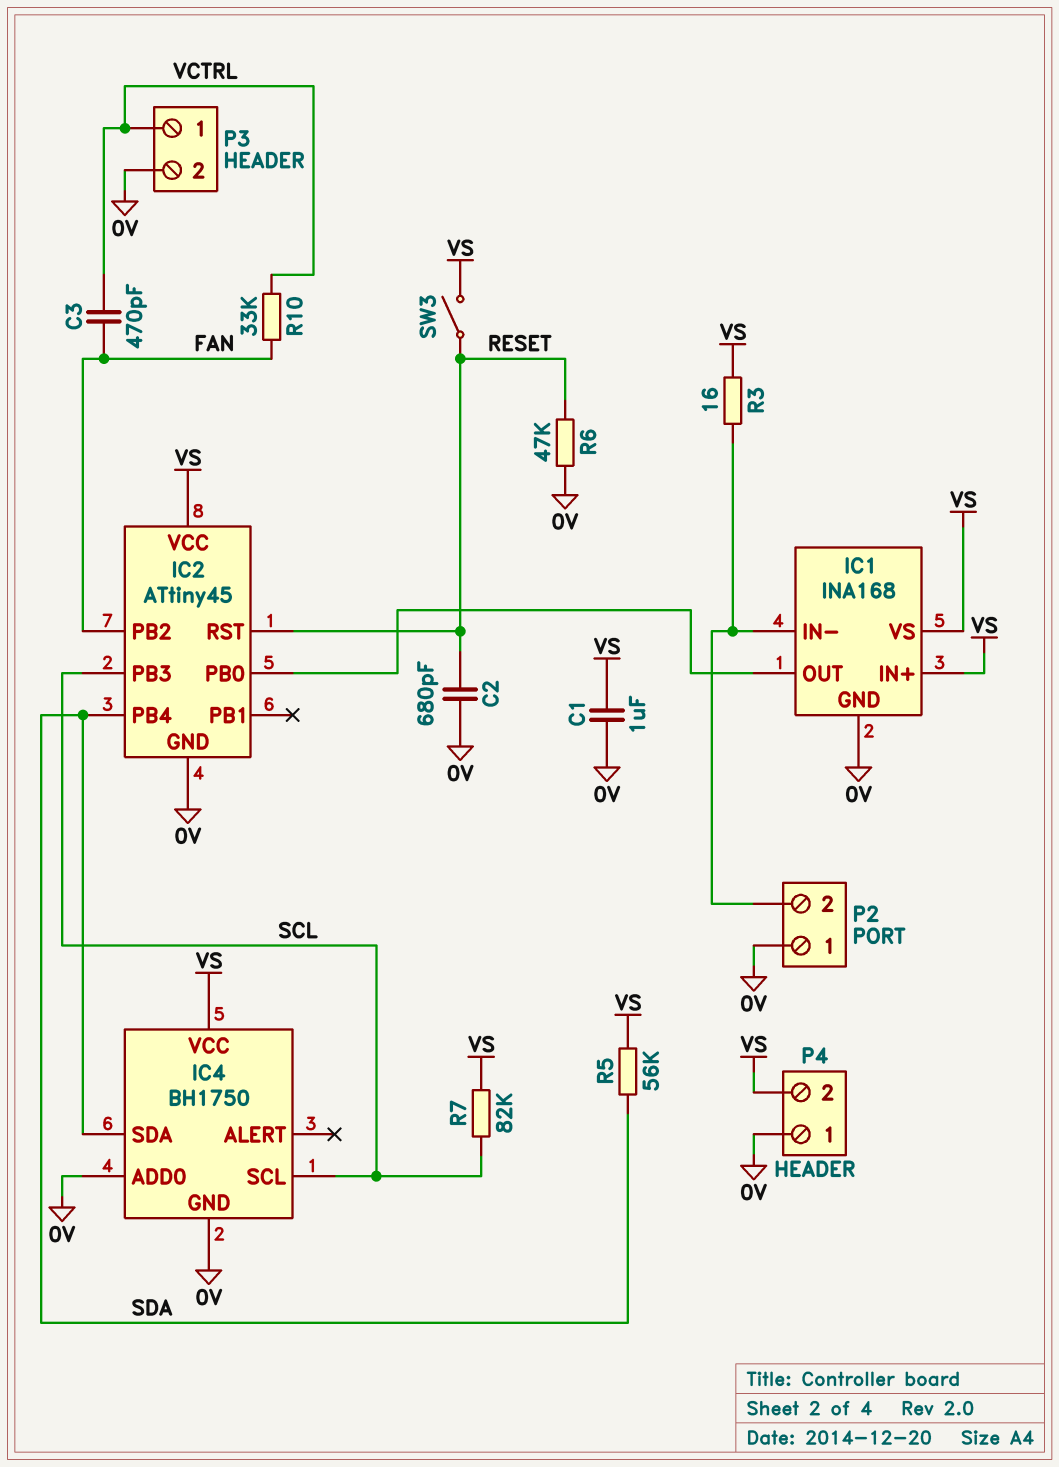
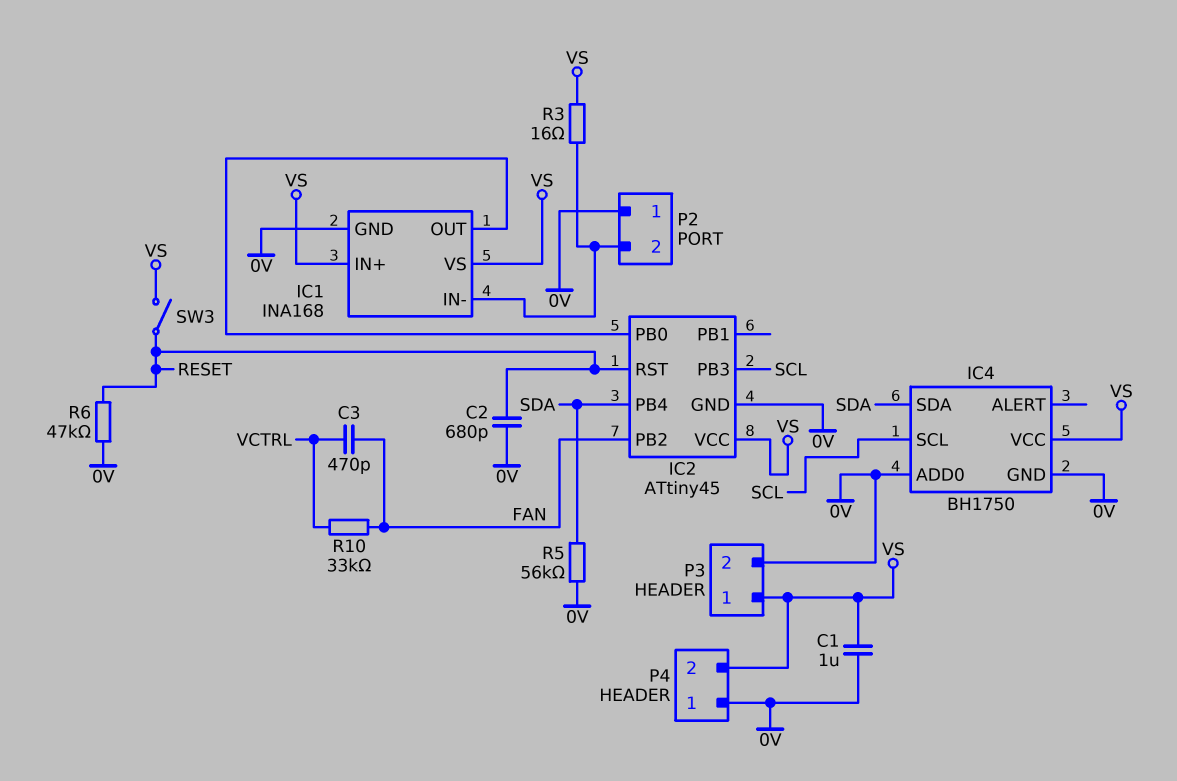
P3 pin 1: VCTRL -> VS
R5: 56k (SDA, VS) -> 56k (0V, SDA)
R7: 82k (SCL, VS) -> none

